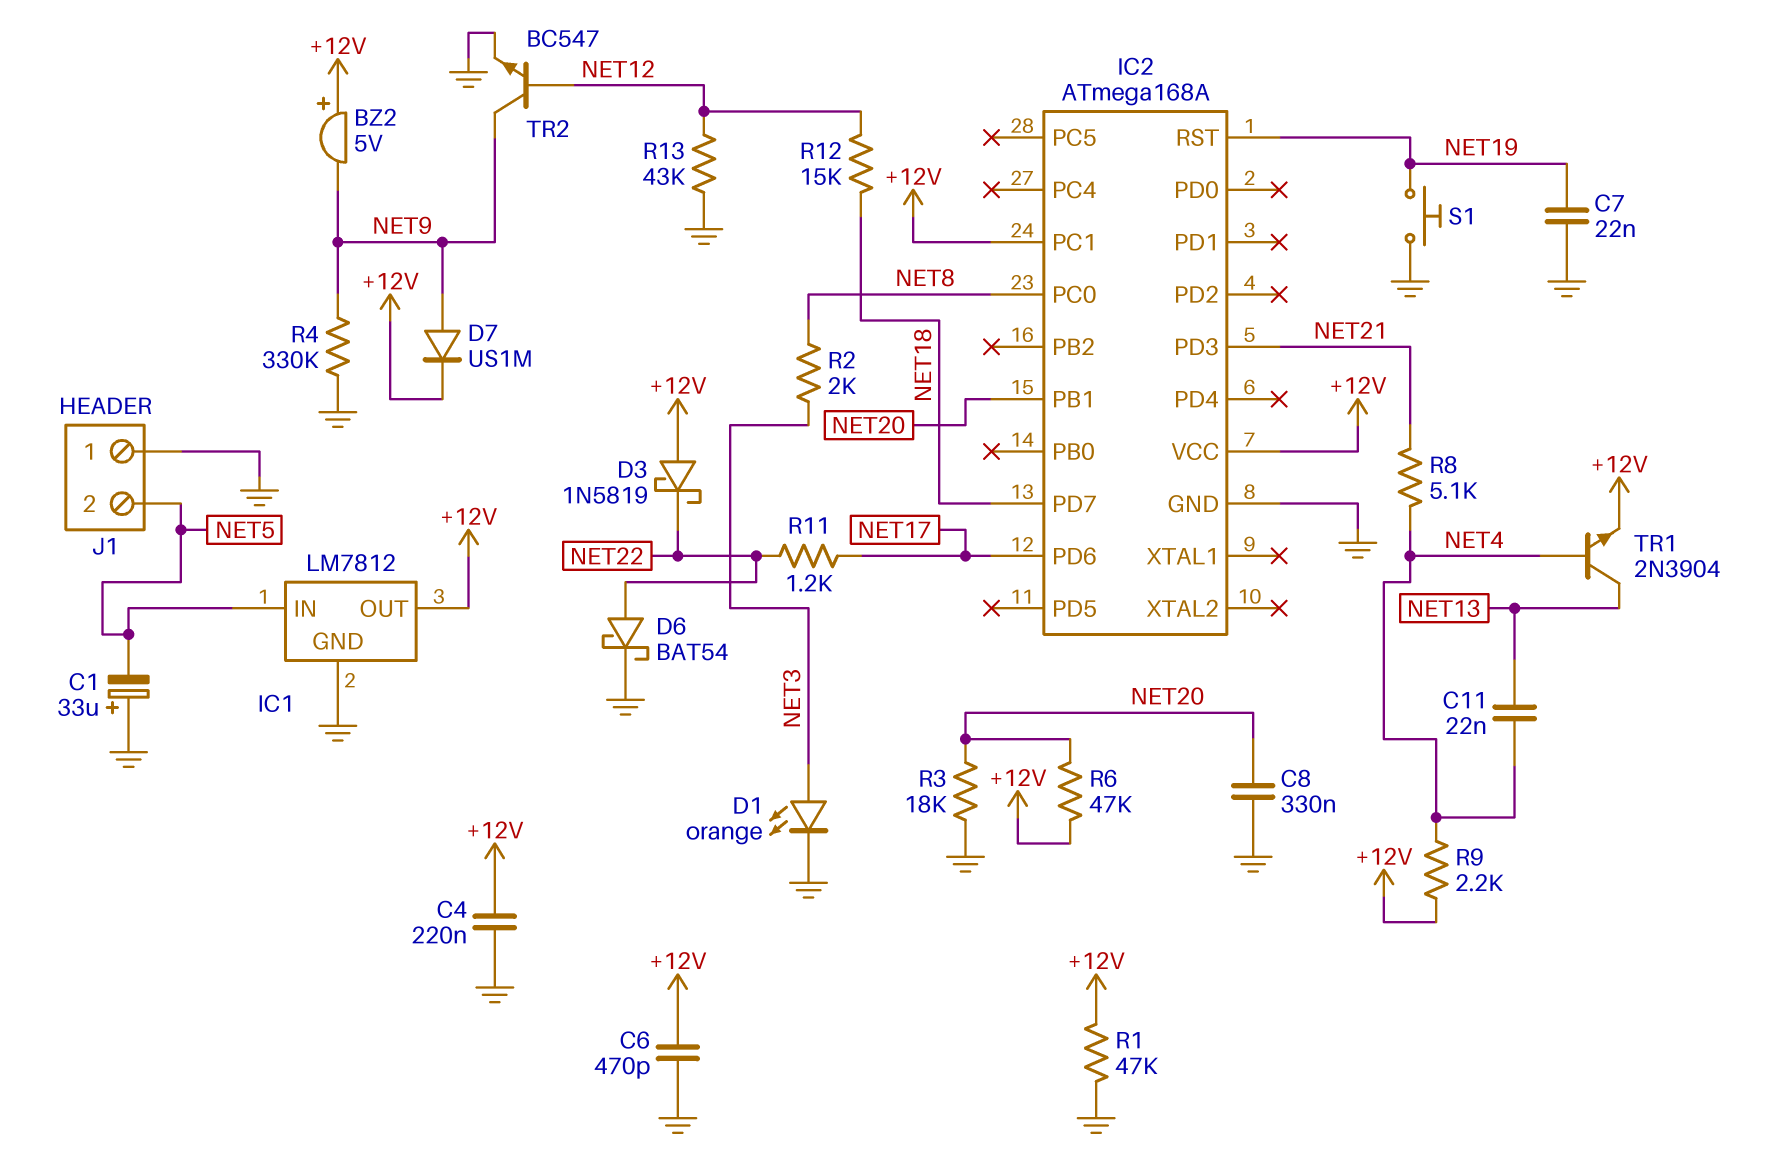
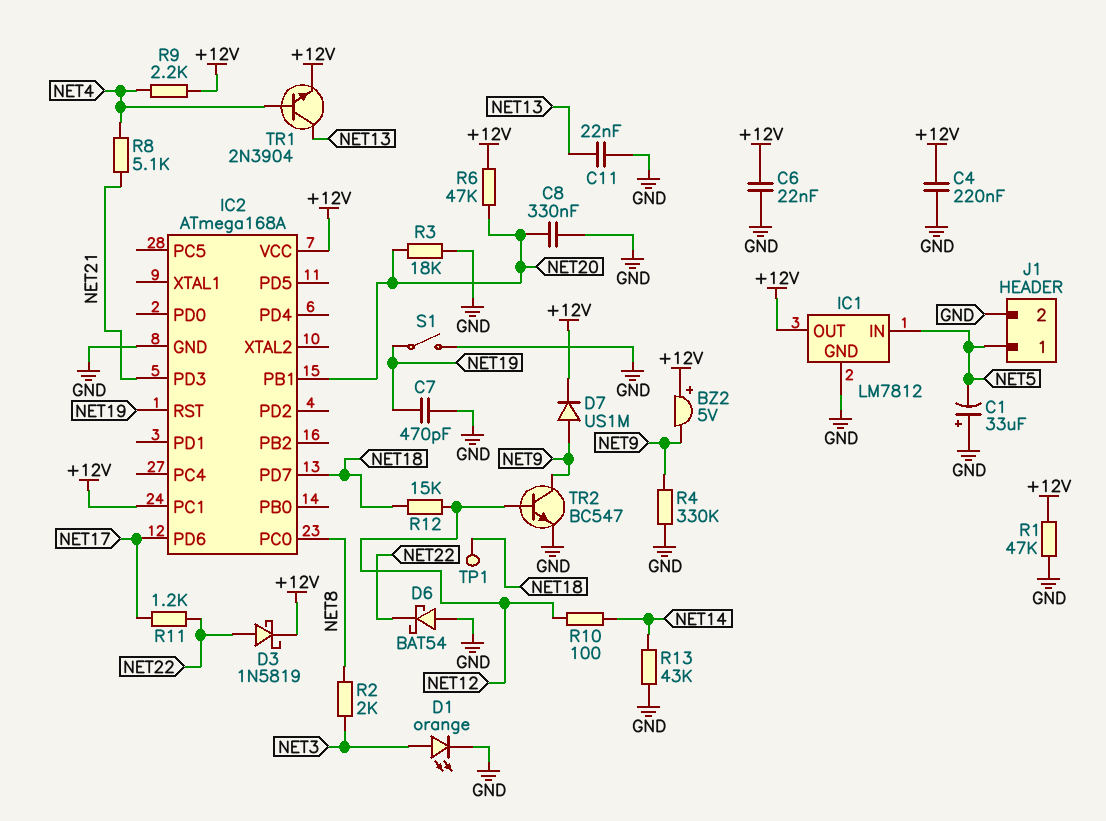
C6: 470pF (+12V, GND) -> 22nF (+12V, GND)
C7: 22nF (GND, NET19) -> 470pF (GND, NET19)
C11: 22nF (NET4, NET13) -> 22nF (GND, NET13)
D3: schottky 1N5819 (A +12V, K NET22) -> schottky 1N5819 (A NET22, K +12V)
D6: schottky BAT54 (A NET22, K GND) -> schottky BAT54 (A GND, K NET22)
J1 pin 1: GND -> NET5
J1 pin 2: NET5 -> GND
R10: none -> 100 (NET12, NET14)
R13: 43k (GND, NET12) -> 43k (GND, NET14)
S1: button (GND, NET19) -> switch (GND, NET19)
TP1: none -> test point (NET18)

